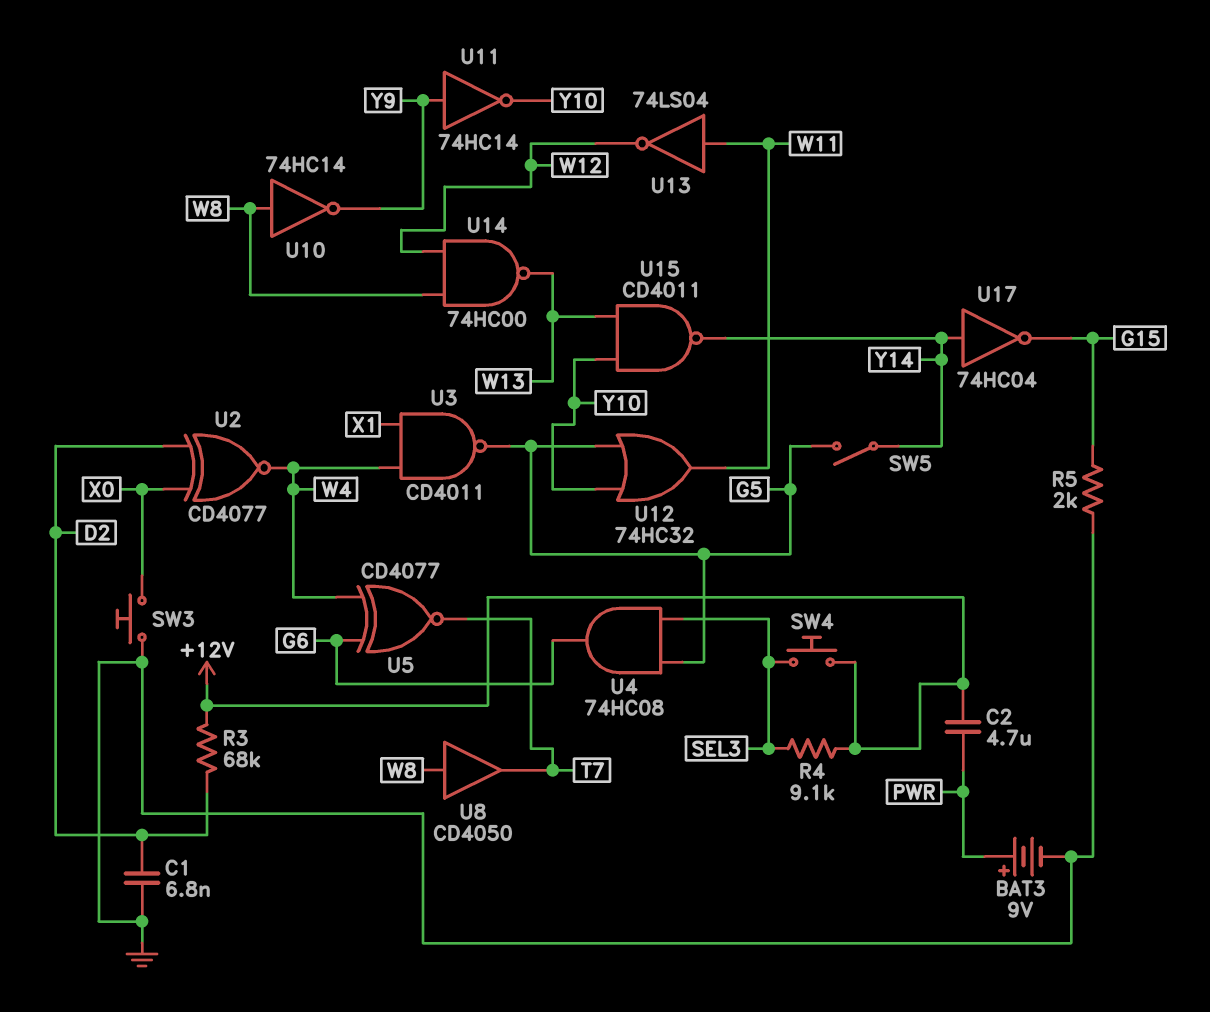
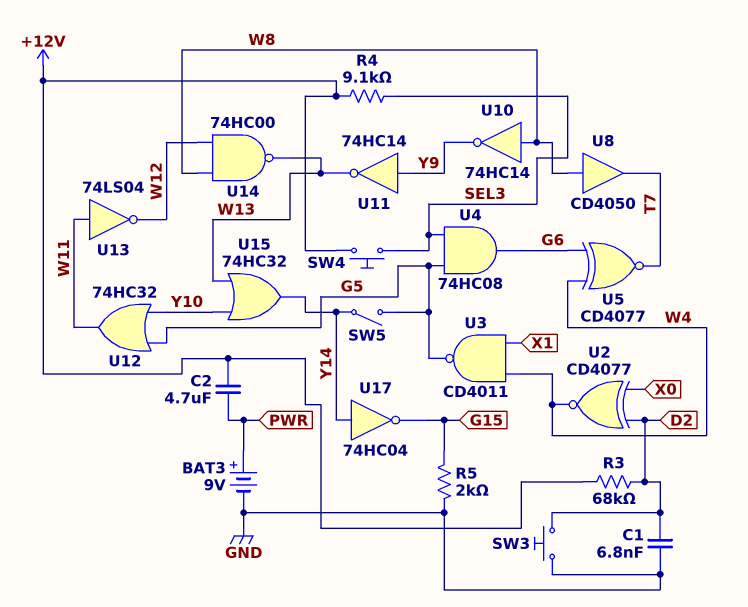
SW3: button (GND, X0) -> button (D2, GND)
U11: NOT 74HC14 (in Y9, out Y10) -> NOT 74HC14 (in Y9, out W13)
U15: NAND CD4011 (in W13, in Y10, out Y14) -> OR 74HC32 (in W13, in Y10, out Y14)

